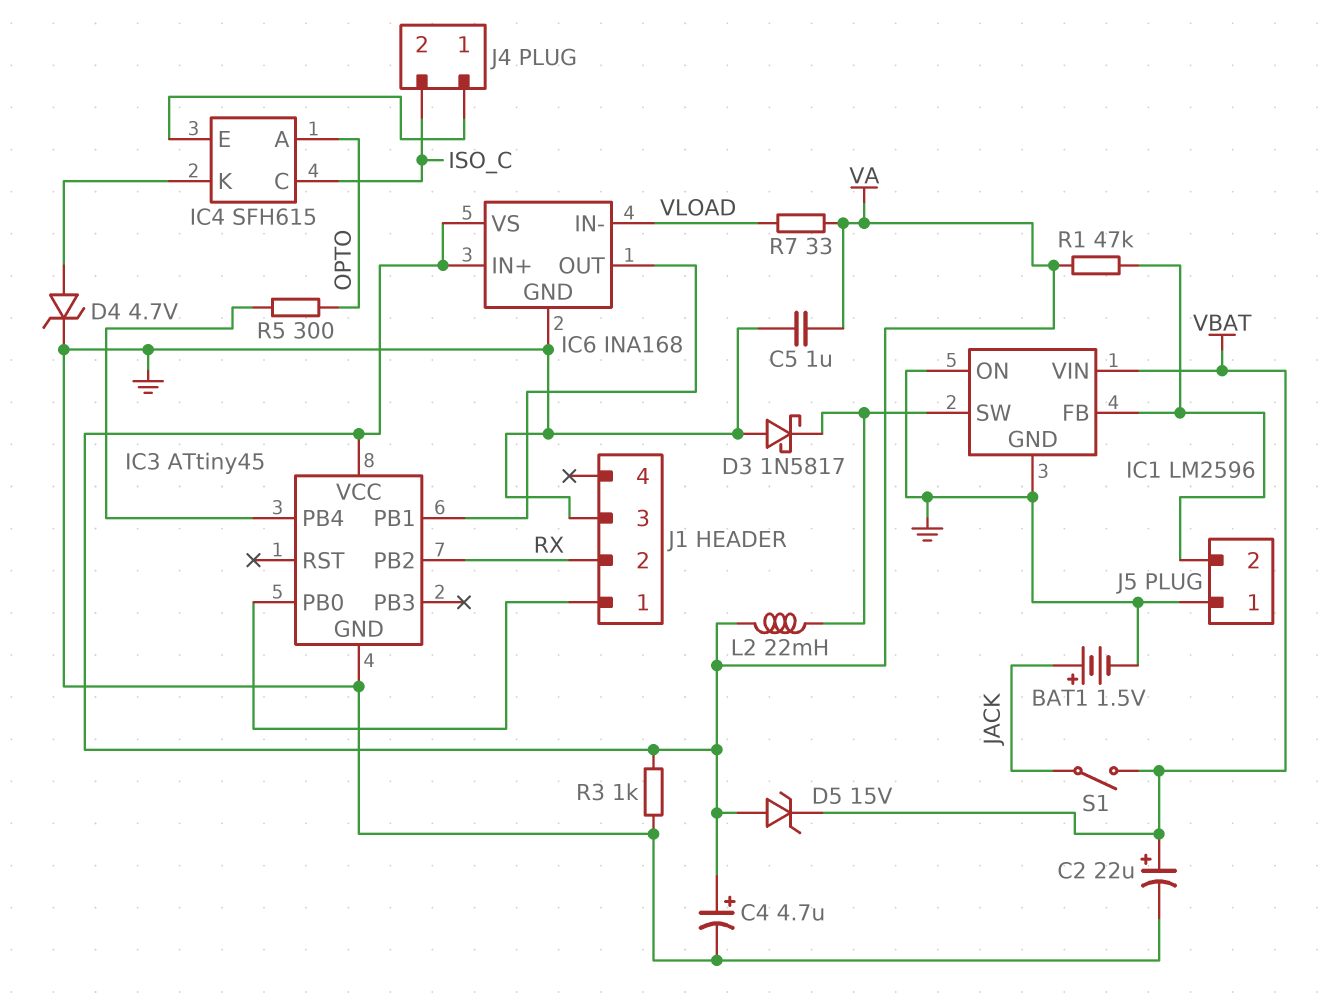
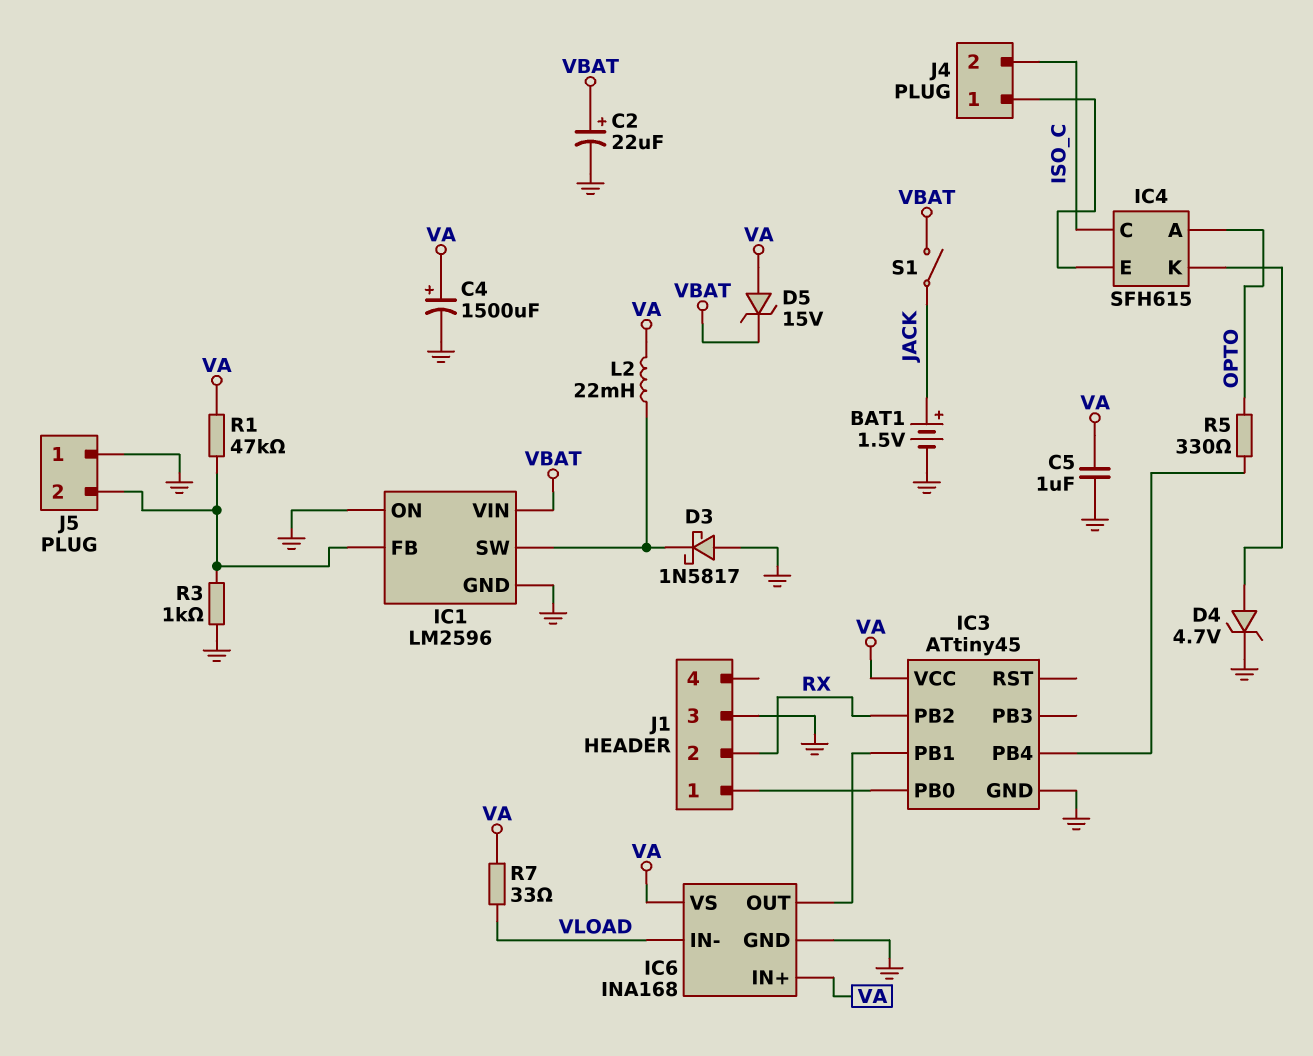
C4: 4.7uF (plus VA, minus GND) -> 1500uF (plus VA, minus GND)
R3: 1k (GND, VA) -> 1k (GND, IC1/FB)
R5: 300 (IC3/PB4, OPTO) -> 330 (IC3/PB4, OPTO)

